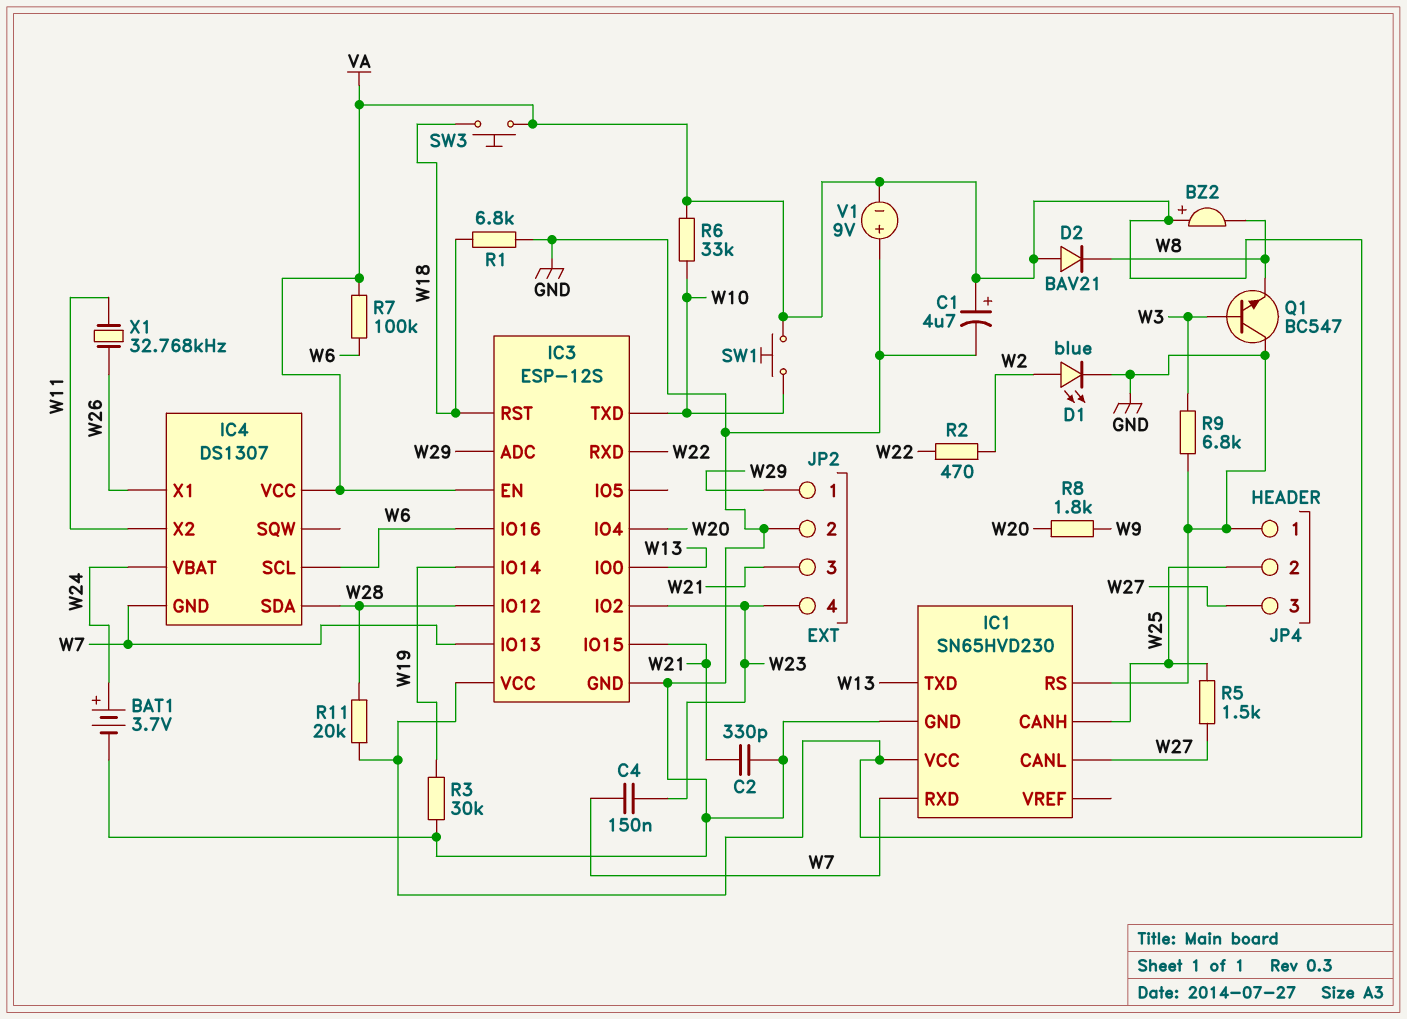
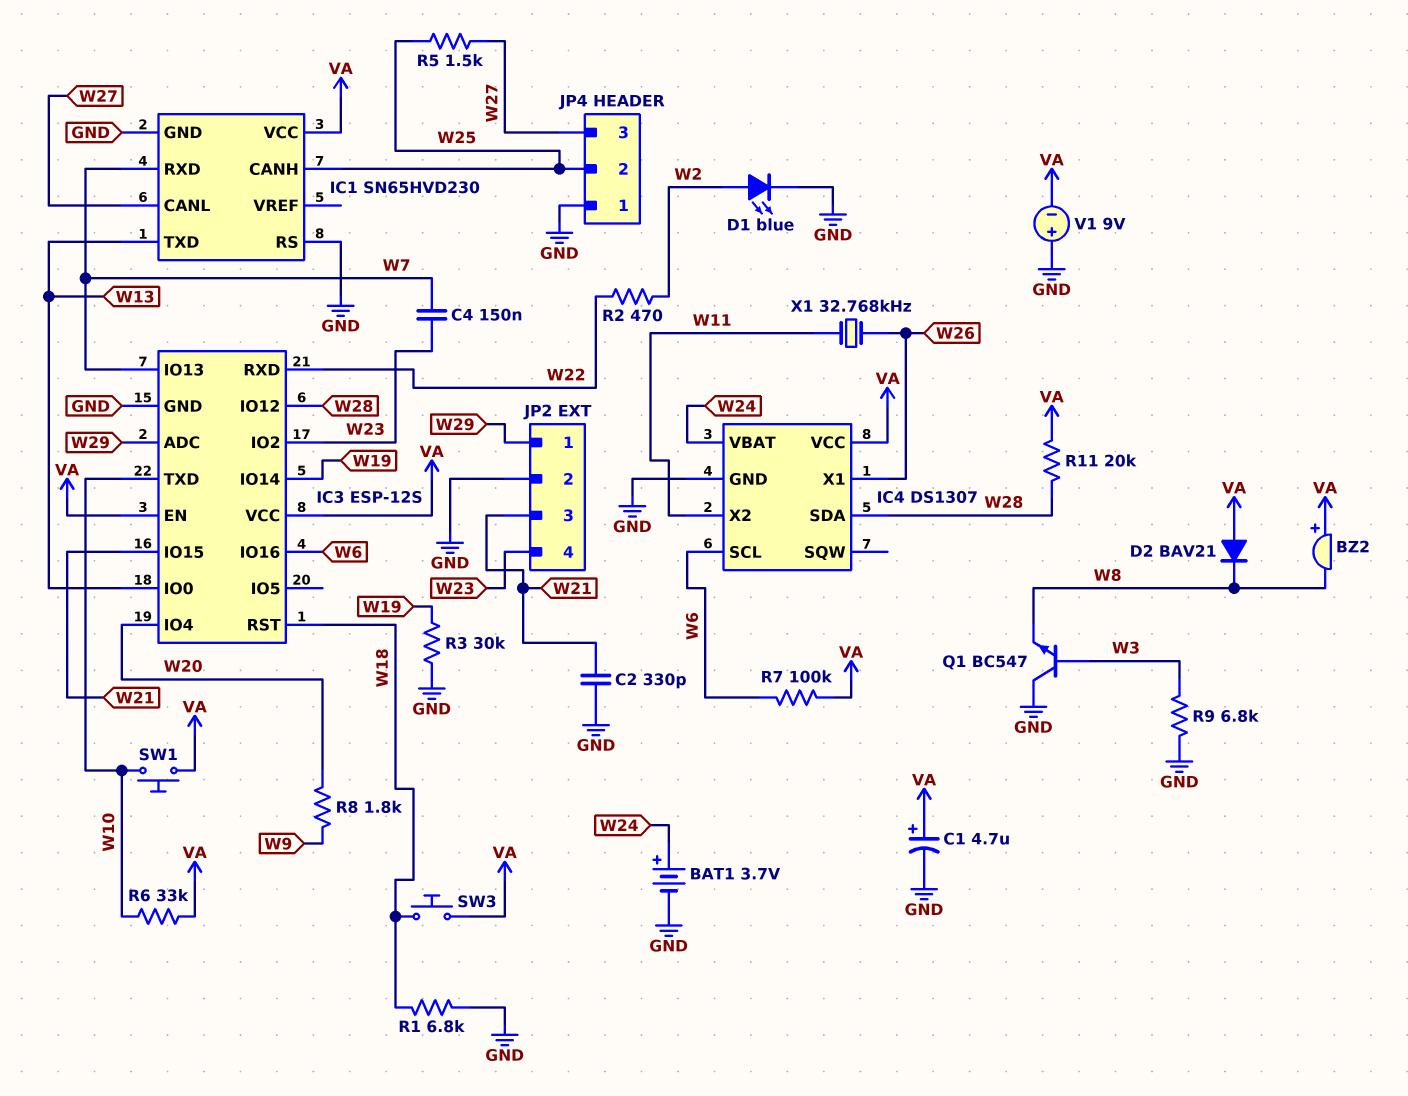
IC4 pin GND: W7 -> GND

